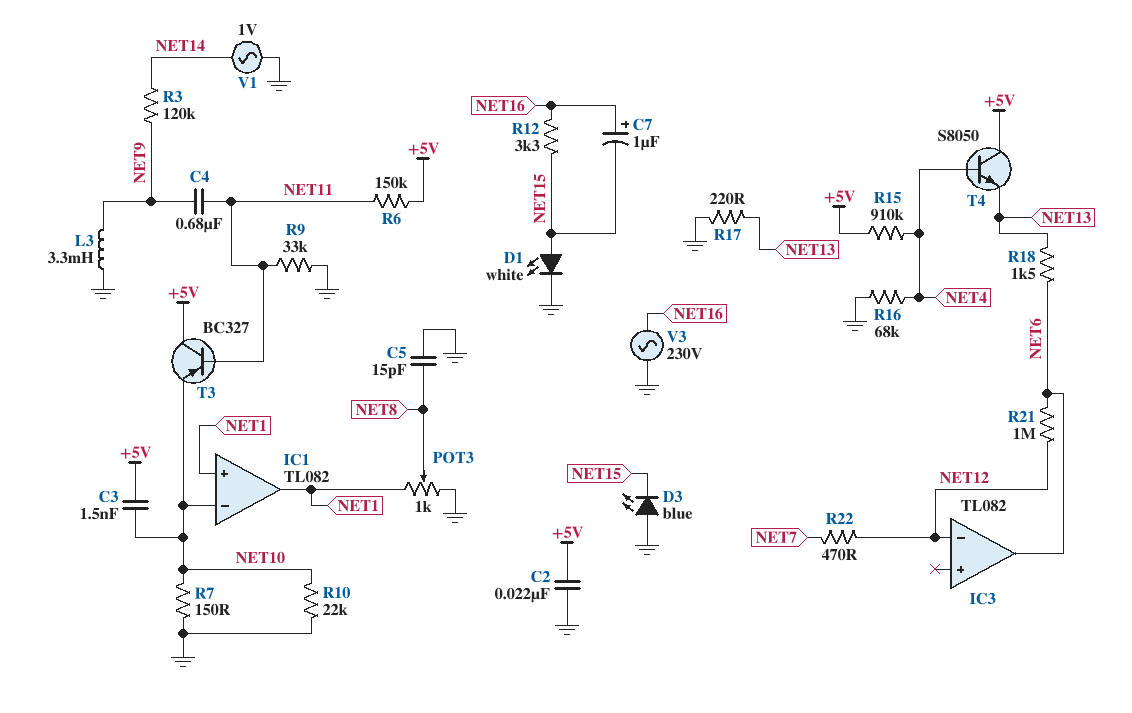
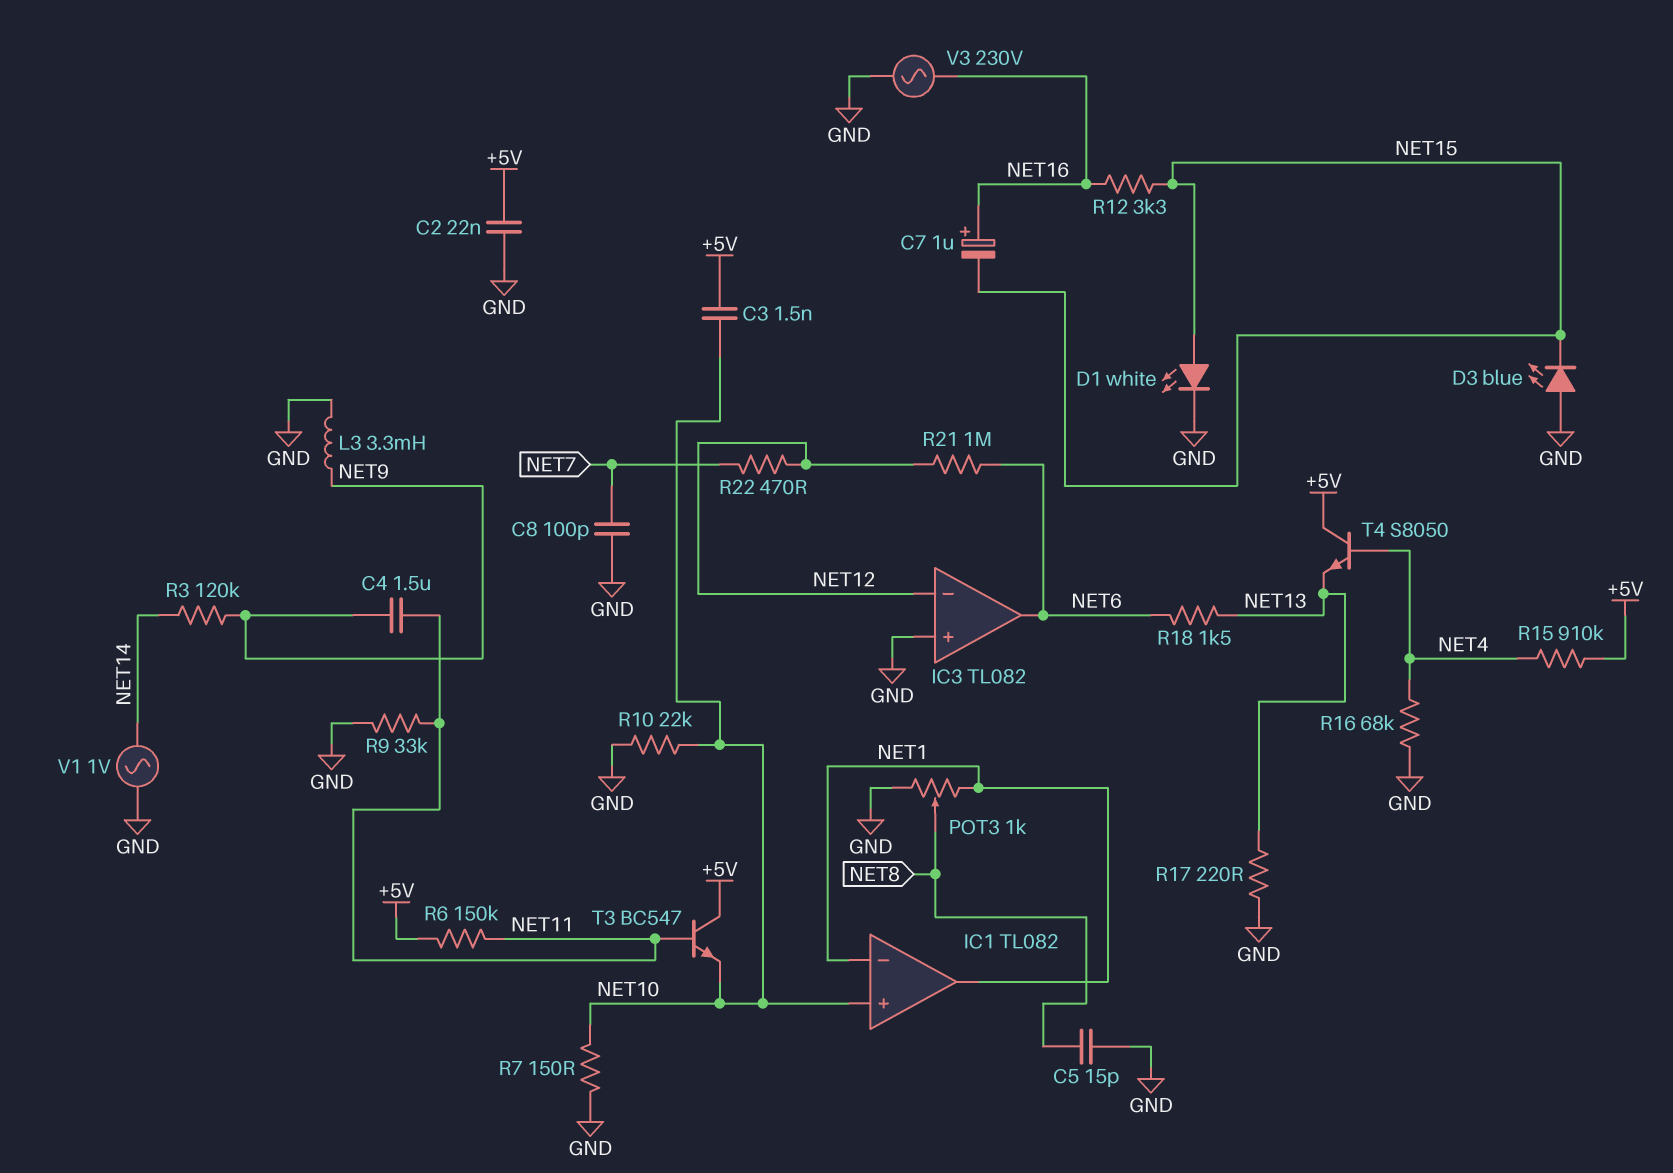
C4: 680nF (NET9, NET11) -> 1.5uF (NET9, NET11)
C8: none -> 100pF (GND, NET7)
IC1 pin in+: NET1 -> NET10
IC1 pin in-: NET10 -> NET1
IC3 pin in+: none -> GND
T3: PNP BC327 (B NET11, C +5V, E NET10) -> NPN BC547 (B NET11, C +5V, E NET10)

